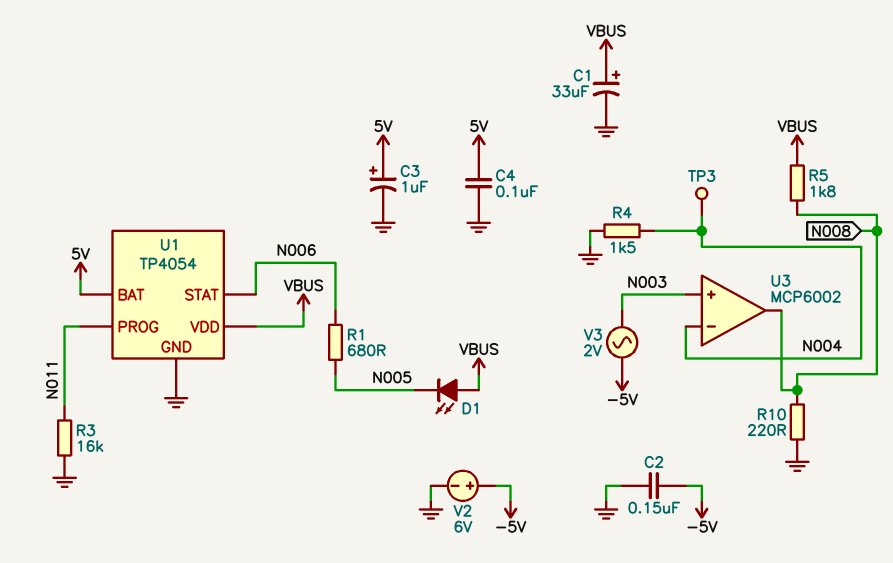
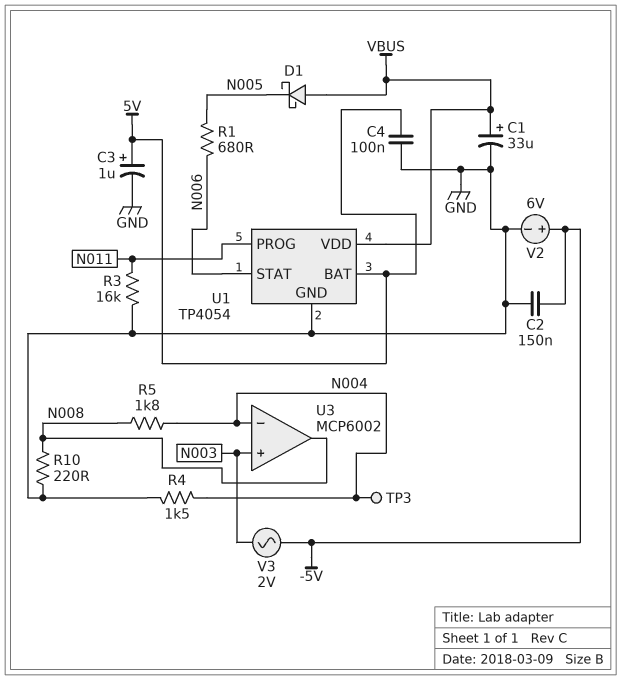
D1: LED (A VBUS, K N005) -> schottky (A VBUS, K N005)
R5: 1.8k (N008, VBUS) -> 1.8k (N004, N008)

